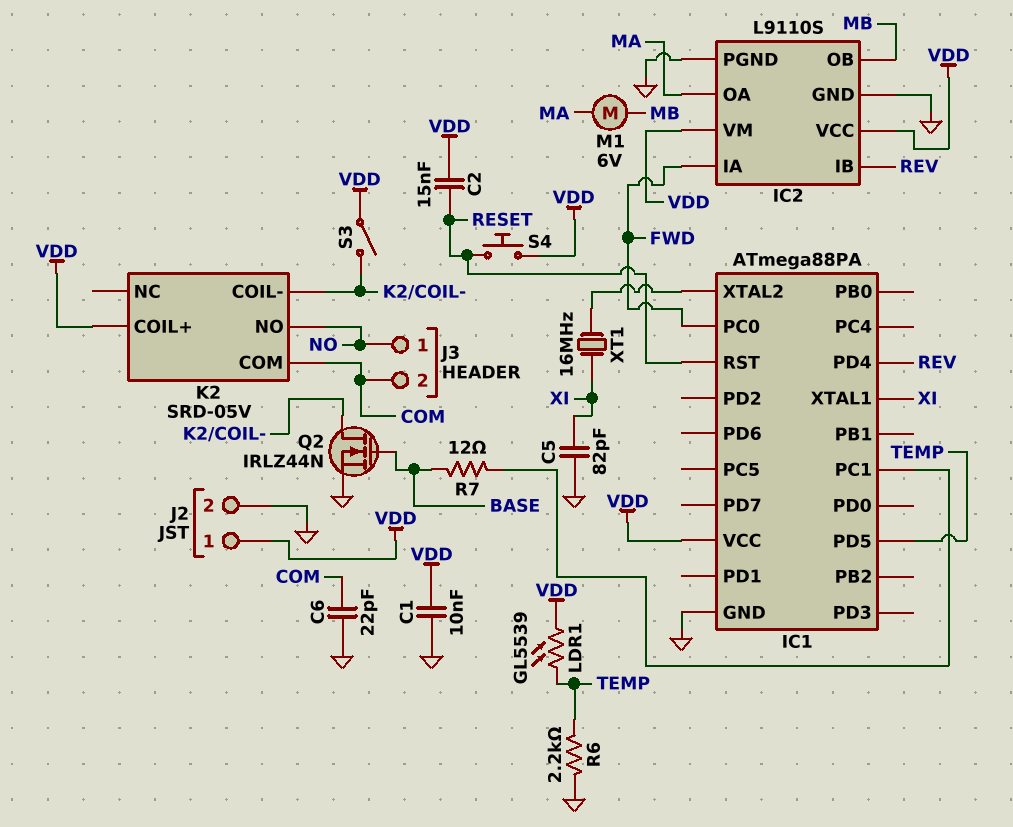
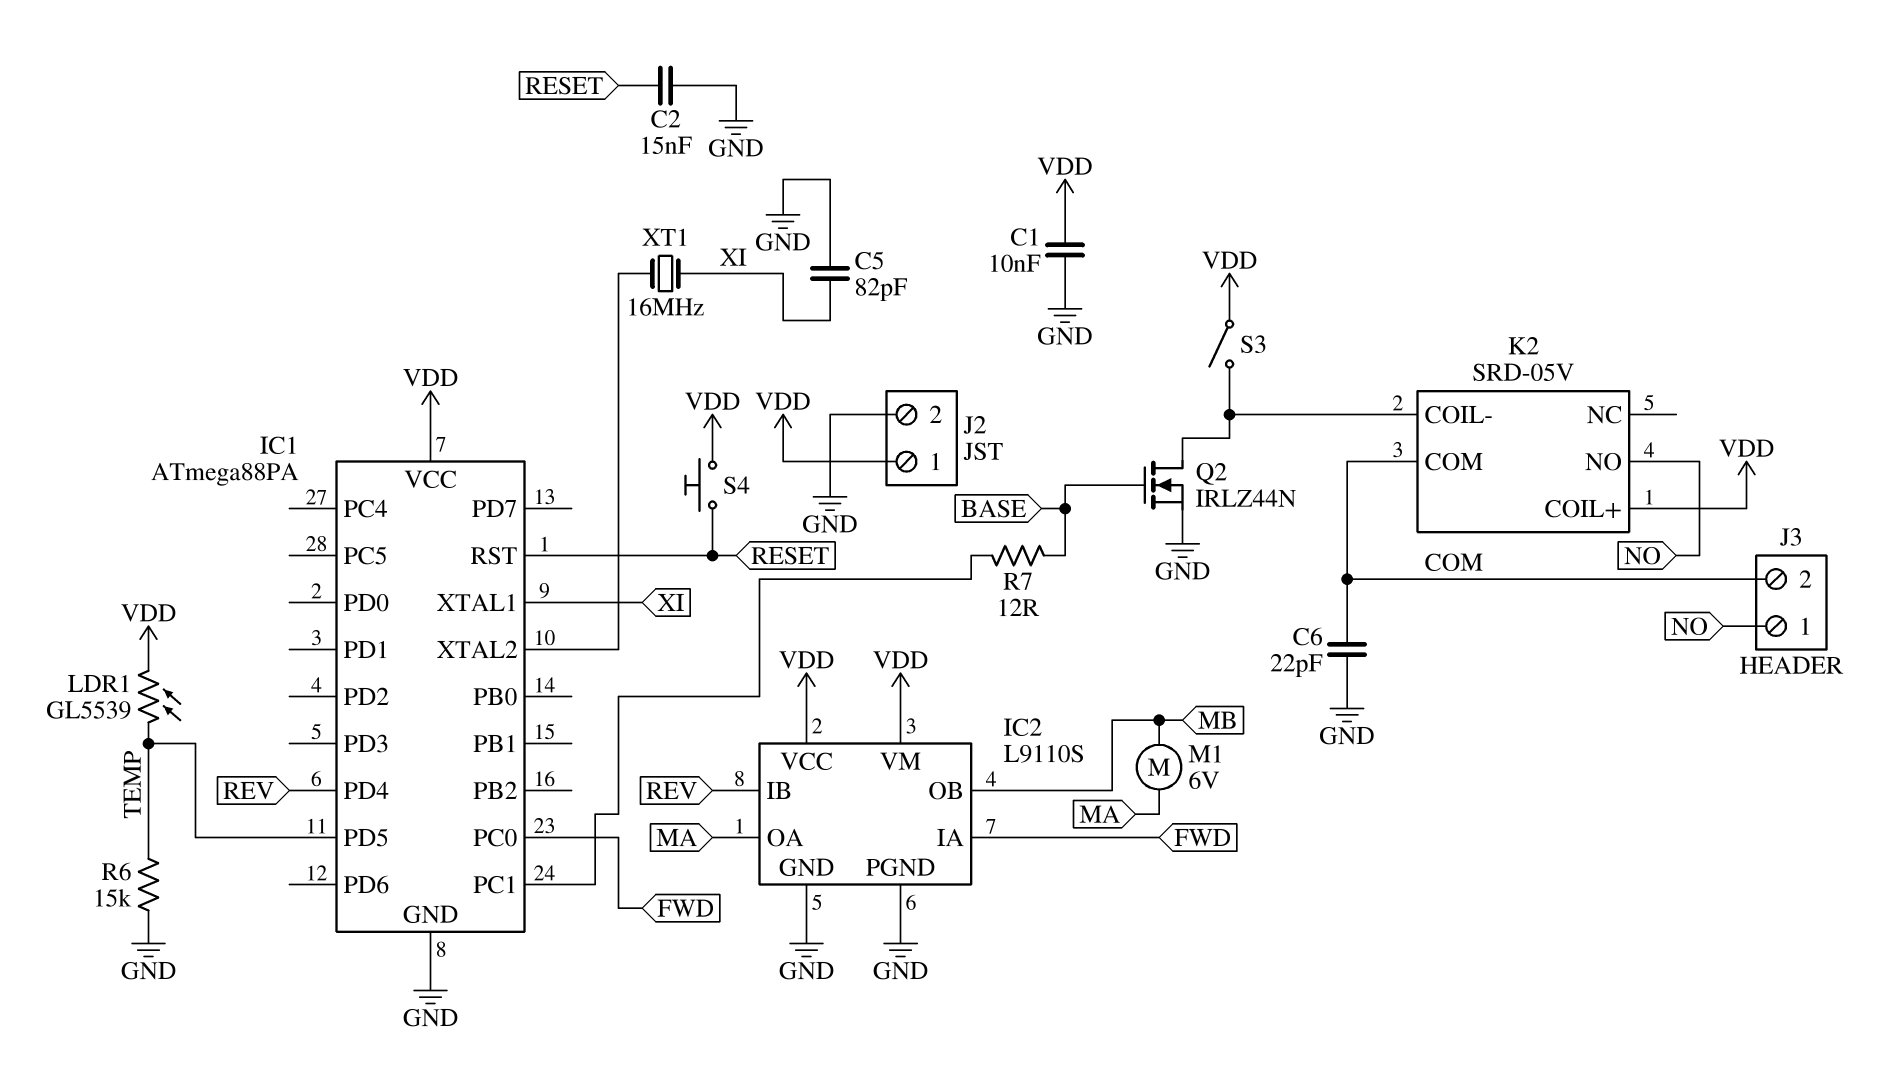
C2: 15nF (RESET, VDD) -> 15nF (GND, RESET)
R6: 2.2k (GND, TEMP) -> 15k (GND, TEMP)

